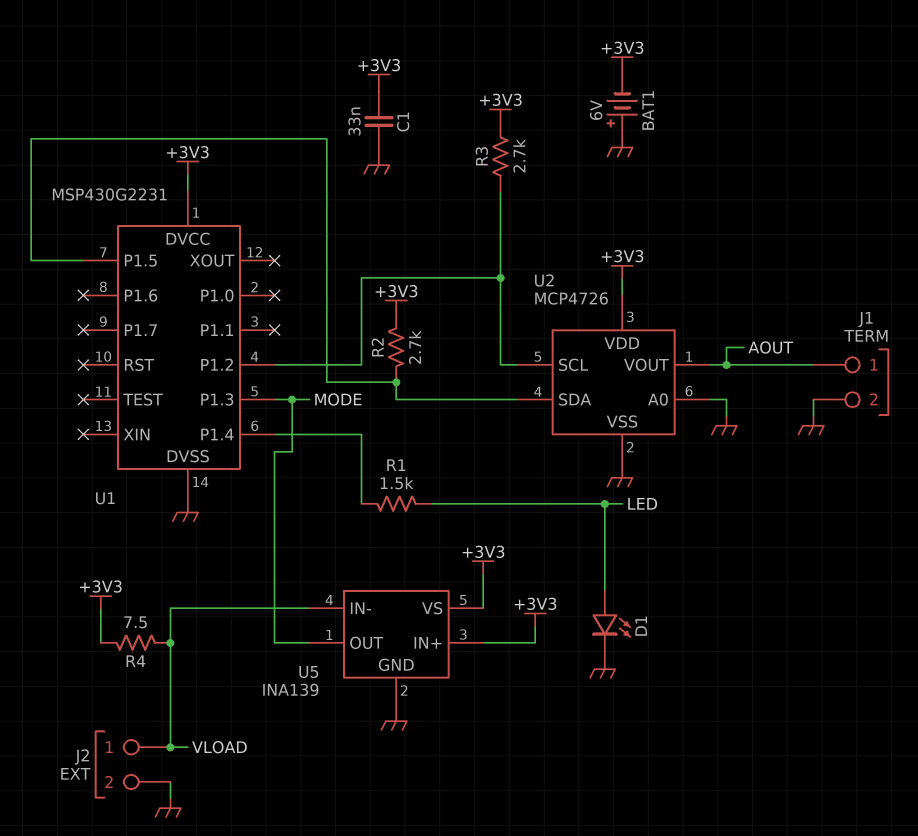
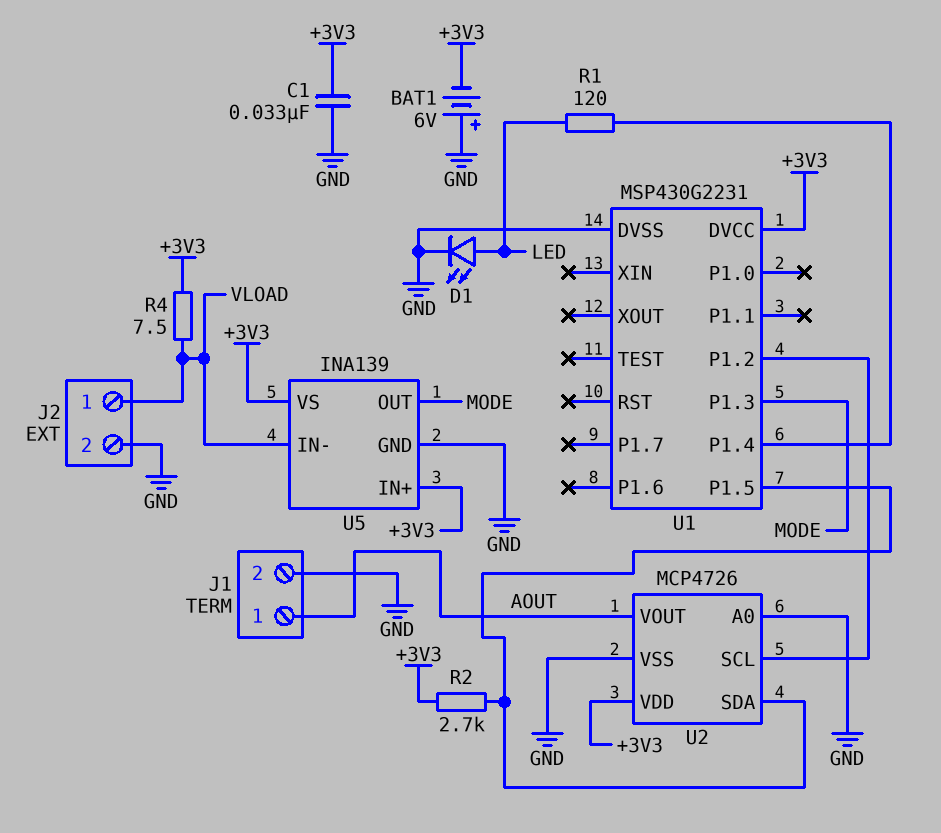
R1: 1.5k (LED, U1/P1.4) -> 120 (LED, U1/P1.4)
R3: 2.7k (+3V3, U1/P1.2) -> none

